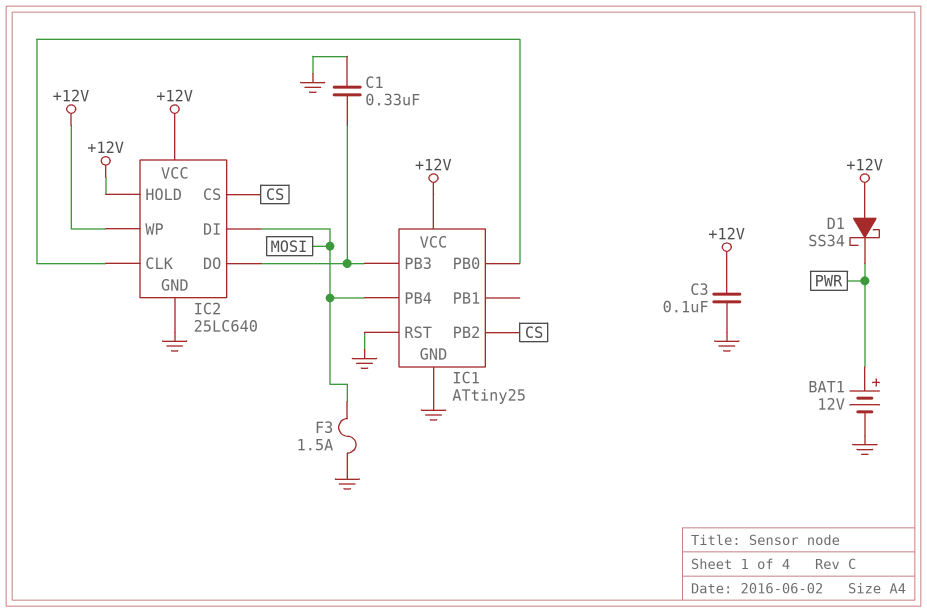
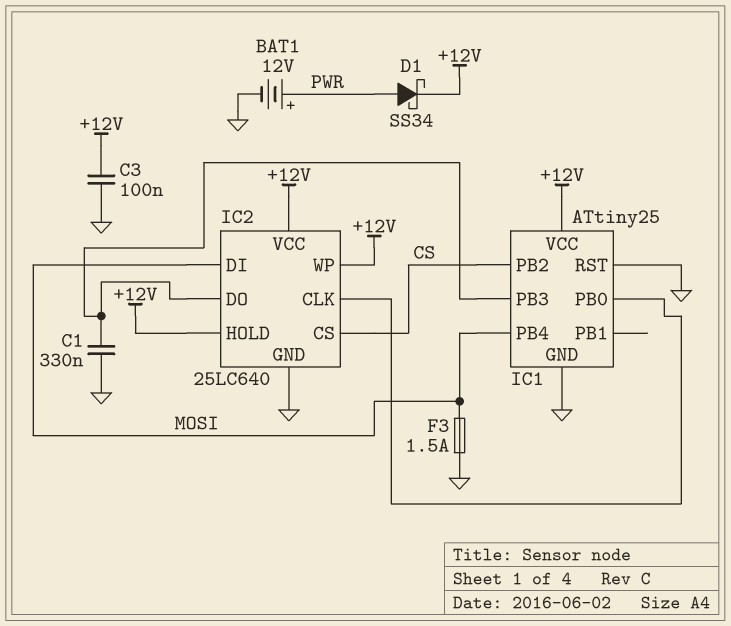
D1: schottky SS34 (A +12V, K PWR) -> schottky SS34 (A PWR, K +12V)

